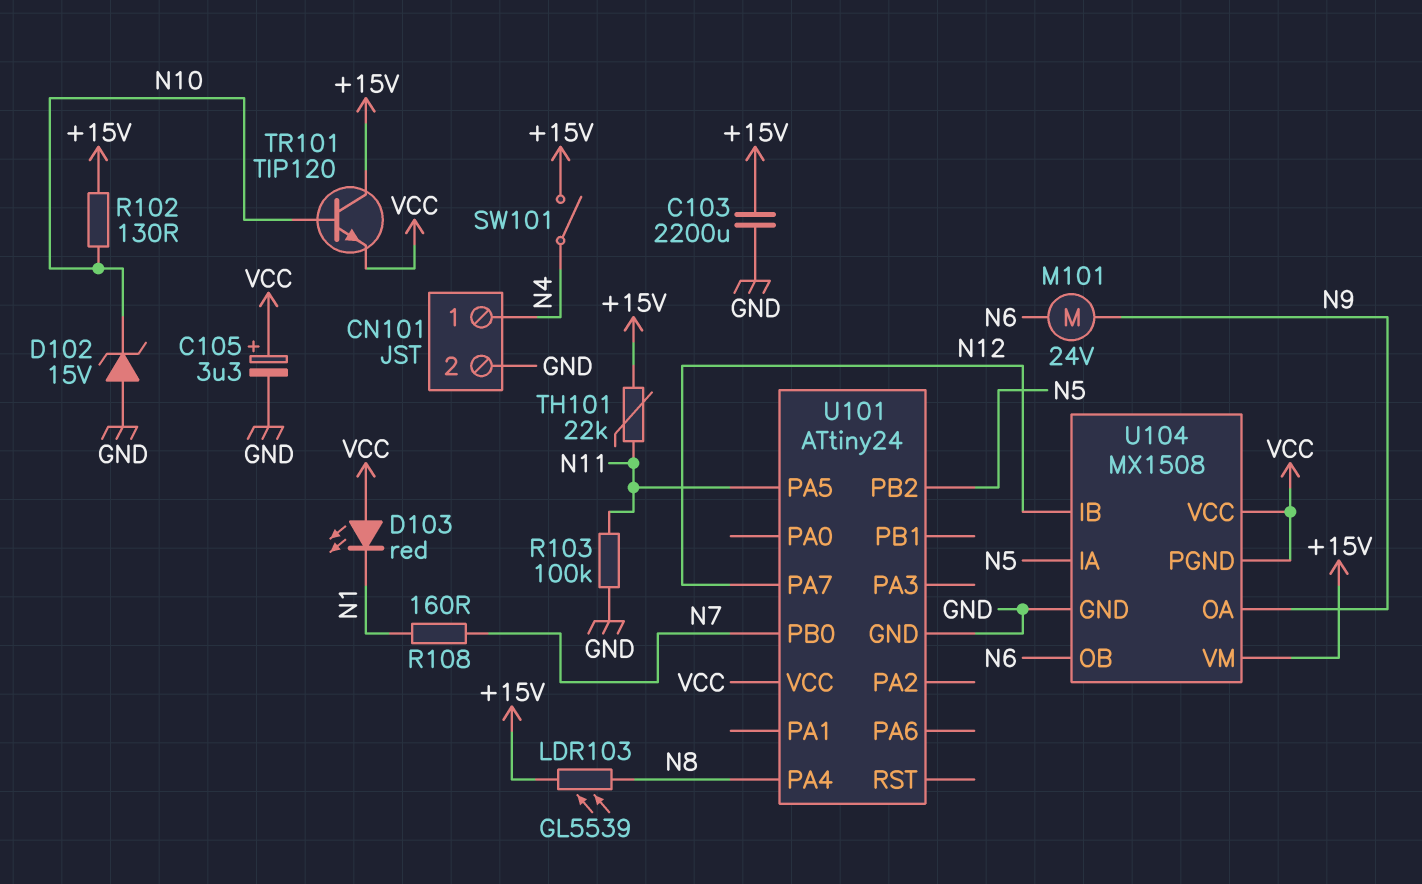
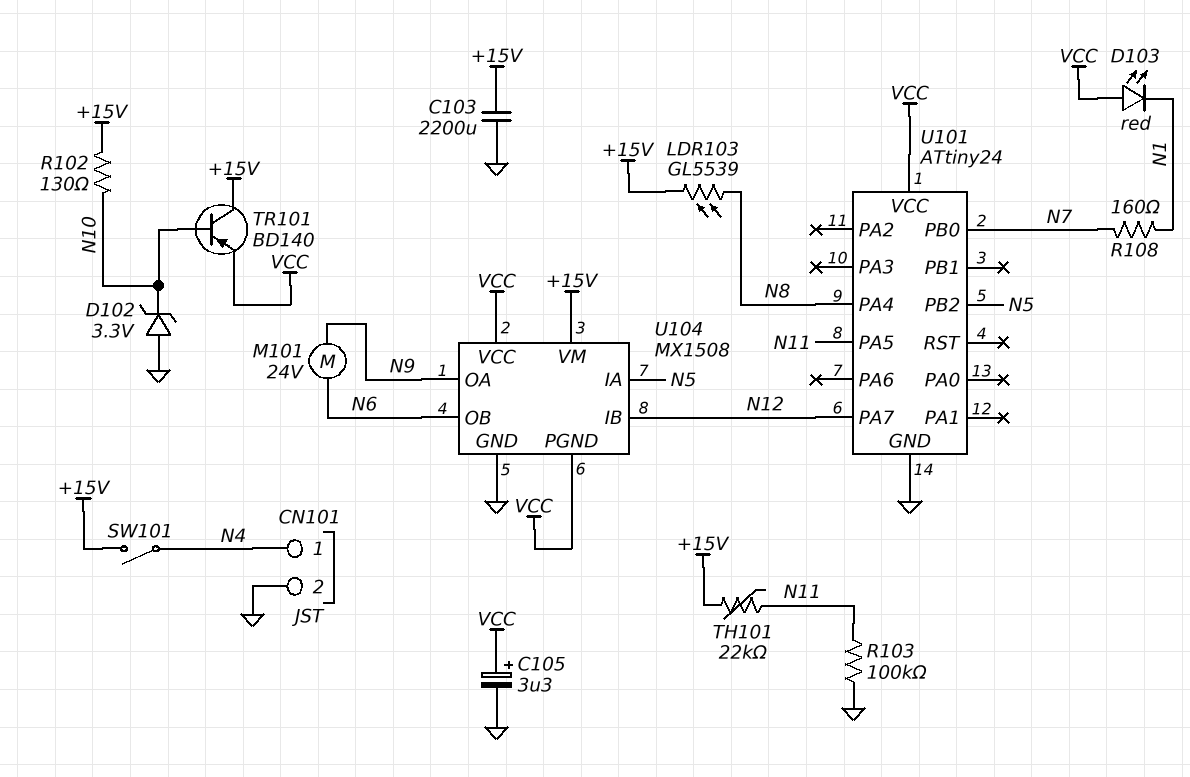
D102: zener 15V (A GND, K N10) -> zener 3.3V (A GND, K N10)
TR101: NPN TIP120 (B N10, C +15V, E VCC) -> PNP BD140 (B N10, C +15V, E VCC)

